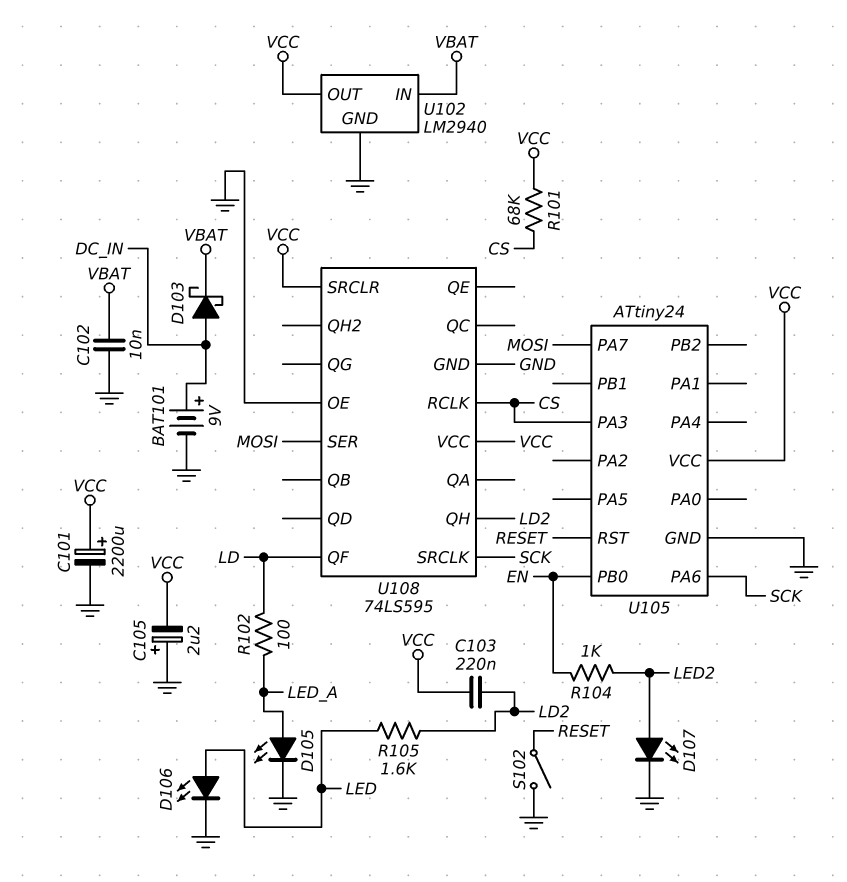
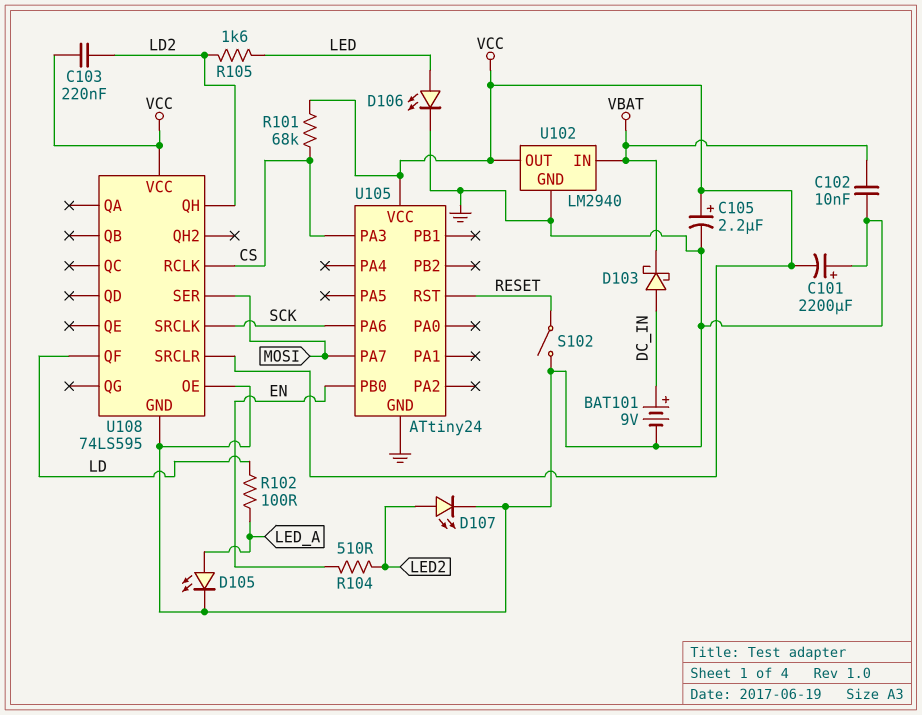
C101: 2200uF (plus VCC, minus GND) -> 2200uF (plus GND, minus VCC)
C105: 2.2uF (plus GND, minus VCC) -> 2.2uF (plus VCC, minus GND)
R104: 1k (EN, LED2) -> 510 (EN, LED2)

